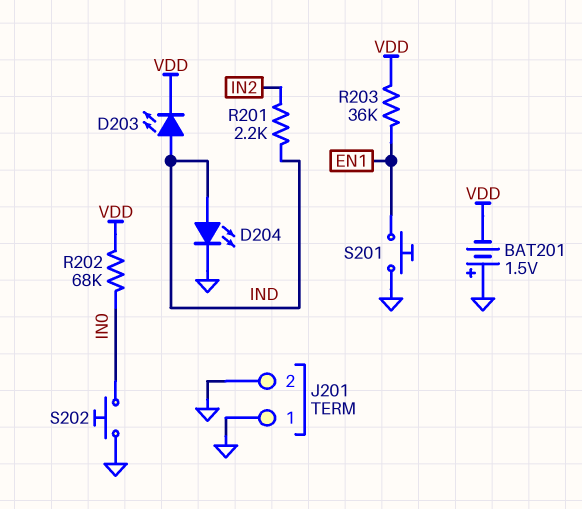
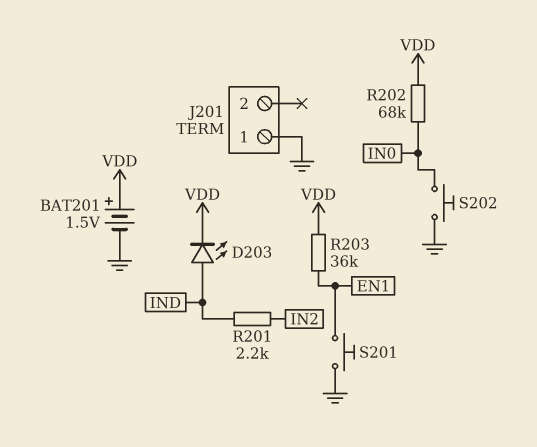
BAT201: 1.5V (plus GND, minus VDD) -> 1.5V (plus VDD, minus GND)
D204: LED (A IND, K GND) -> none
J201 pin 2: GND -> none

